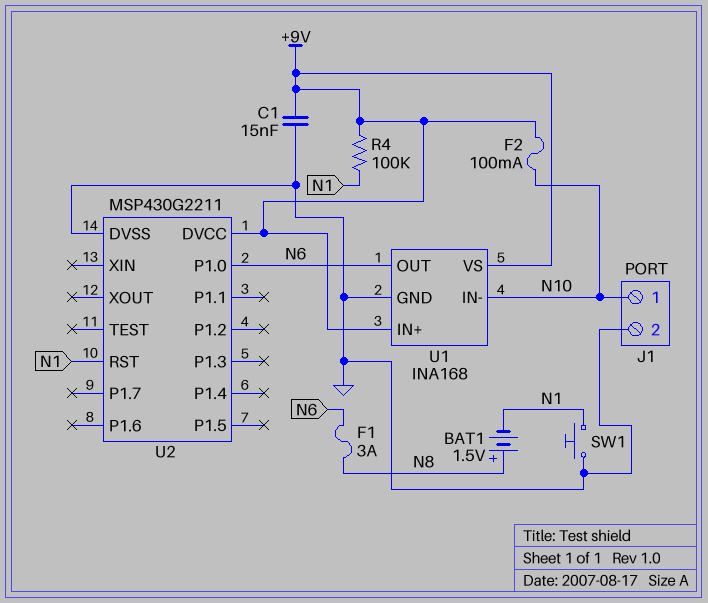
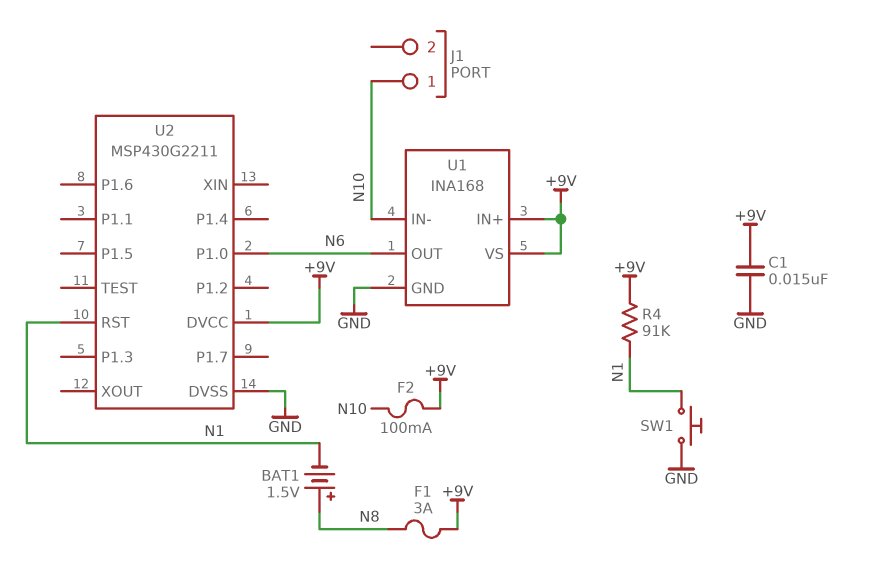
F1: 3A (N6, N8) -> 3A (+9V, N8)
J1 pin 2: GND -> none
R4: 100k (+9V, N1) -> 91k (+9V, N1)

